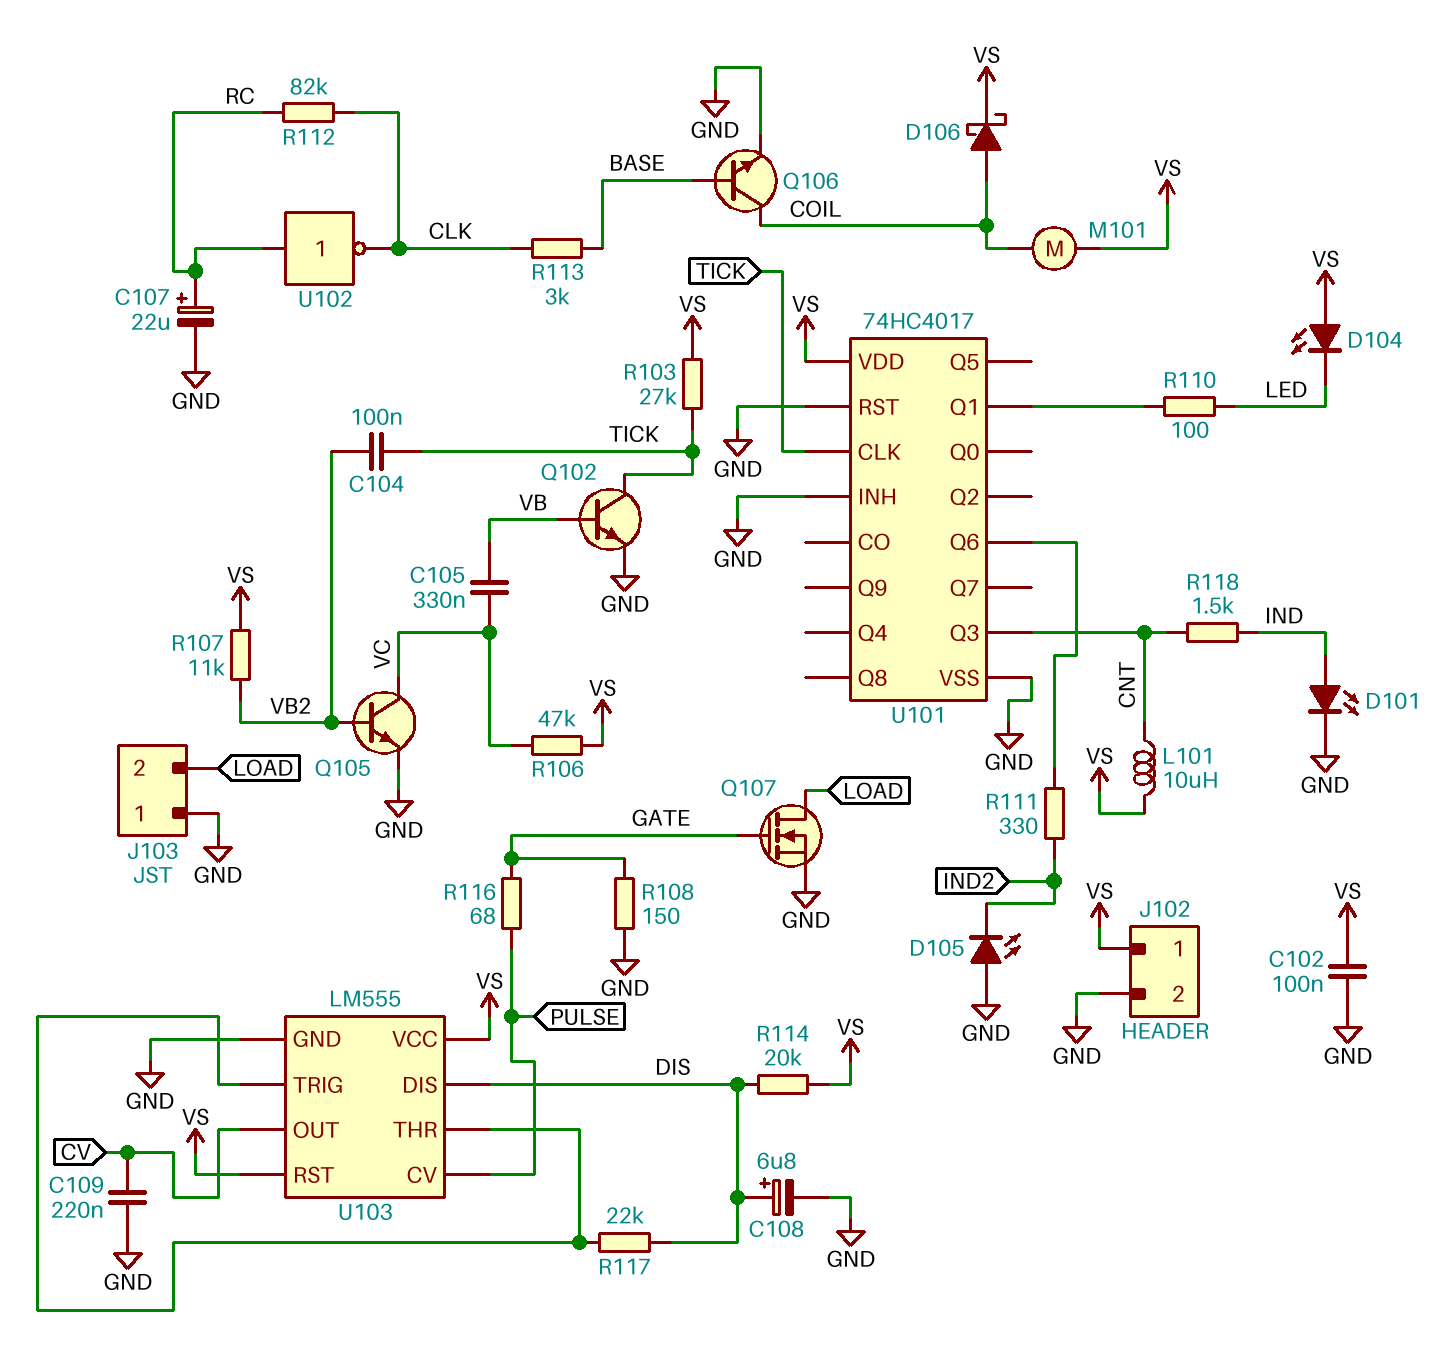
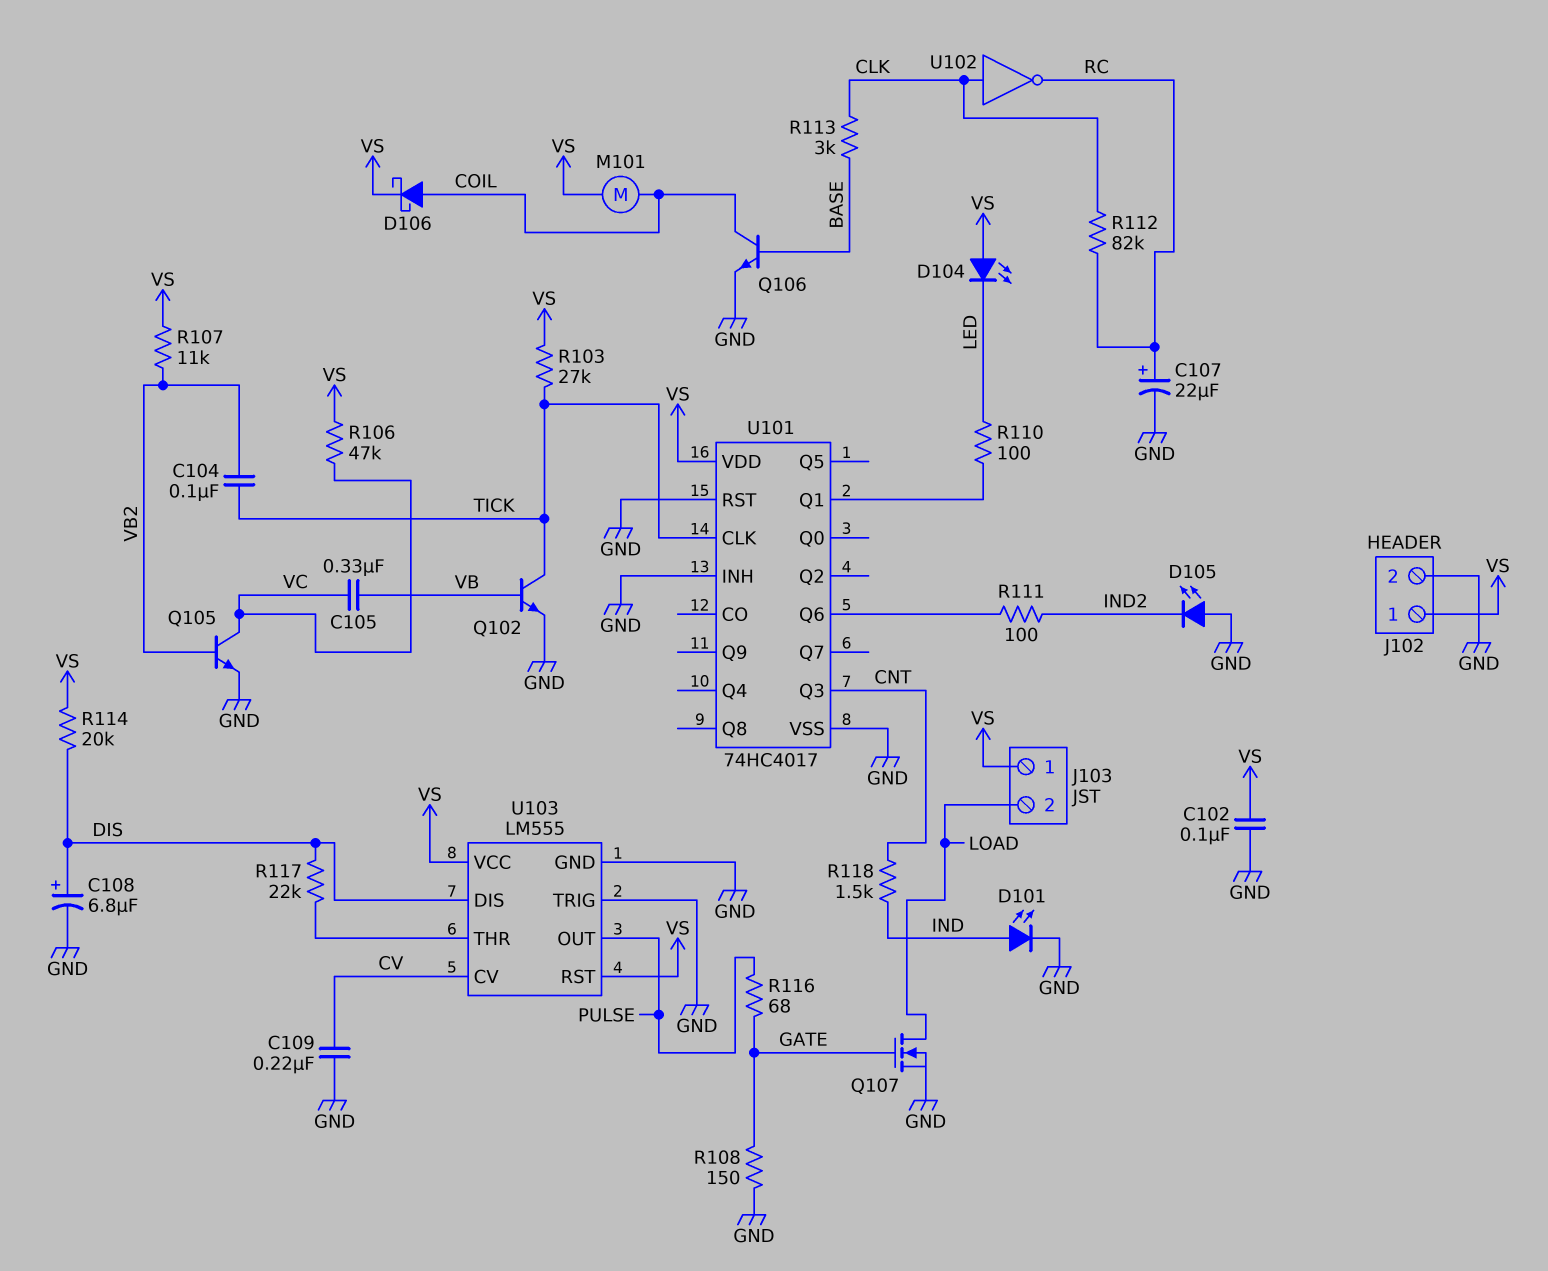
J103 pin 1: GND -> VS
L101: 10uH (CNT, VS) -> none
R111: 330 (IND2, U101/Q6) -> 100 (IND2, U101/Q6)
U102: NOT (in RC, out CLK) -> NOT (in CLK, out RC)
U103 pin CV: PULSE -> CV
U103 pin OUT: CV -> PULSE
U103 pin TRIG: U103/THR -> GND

